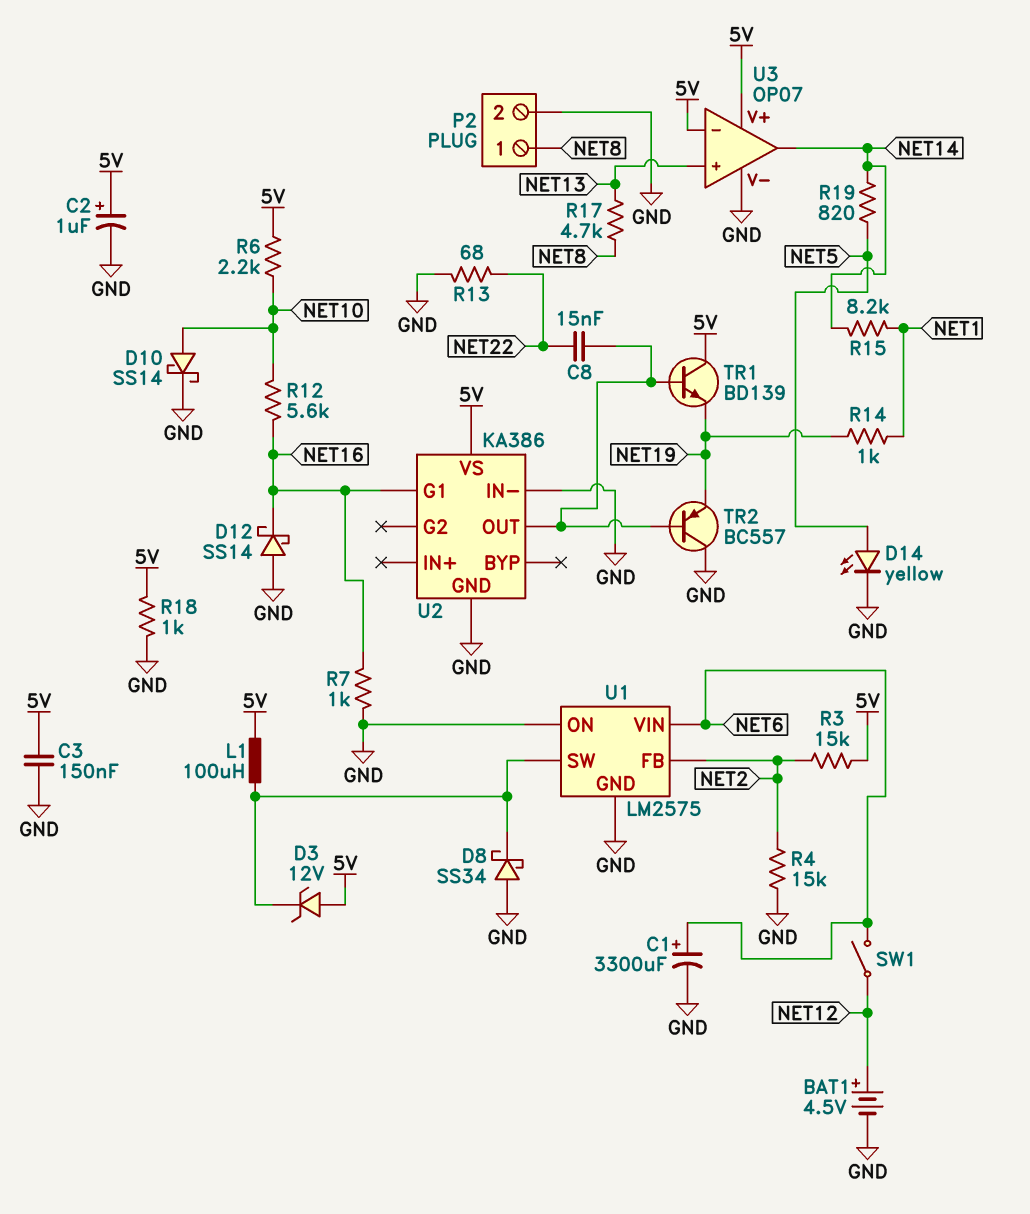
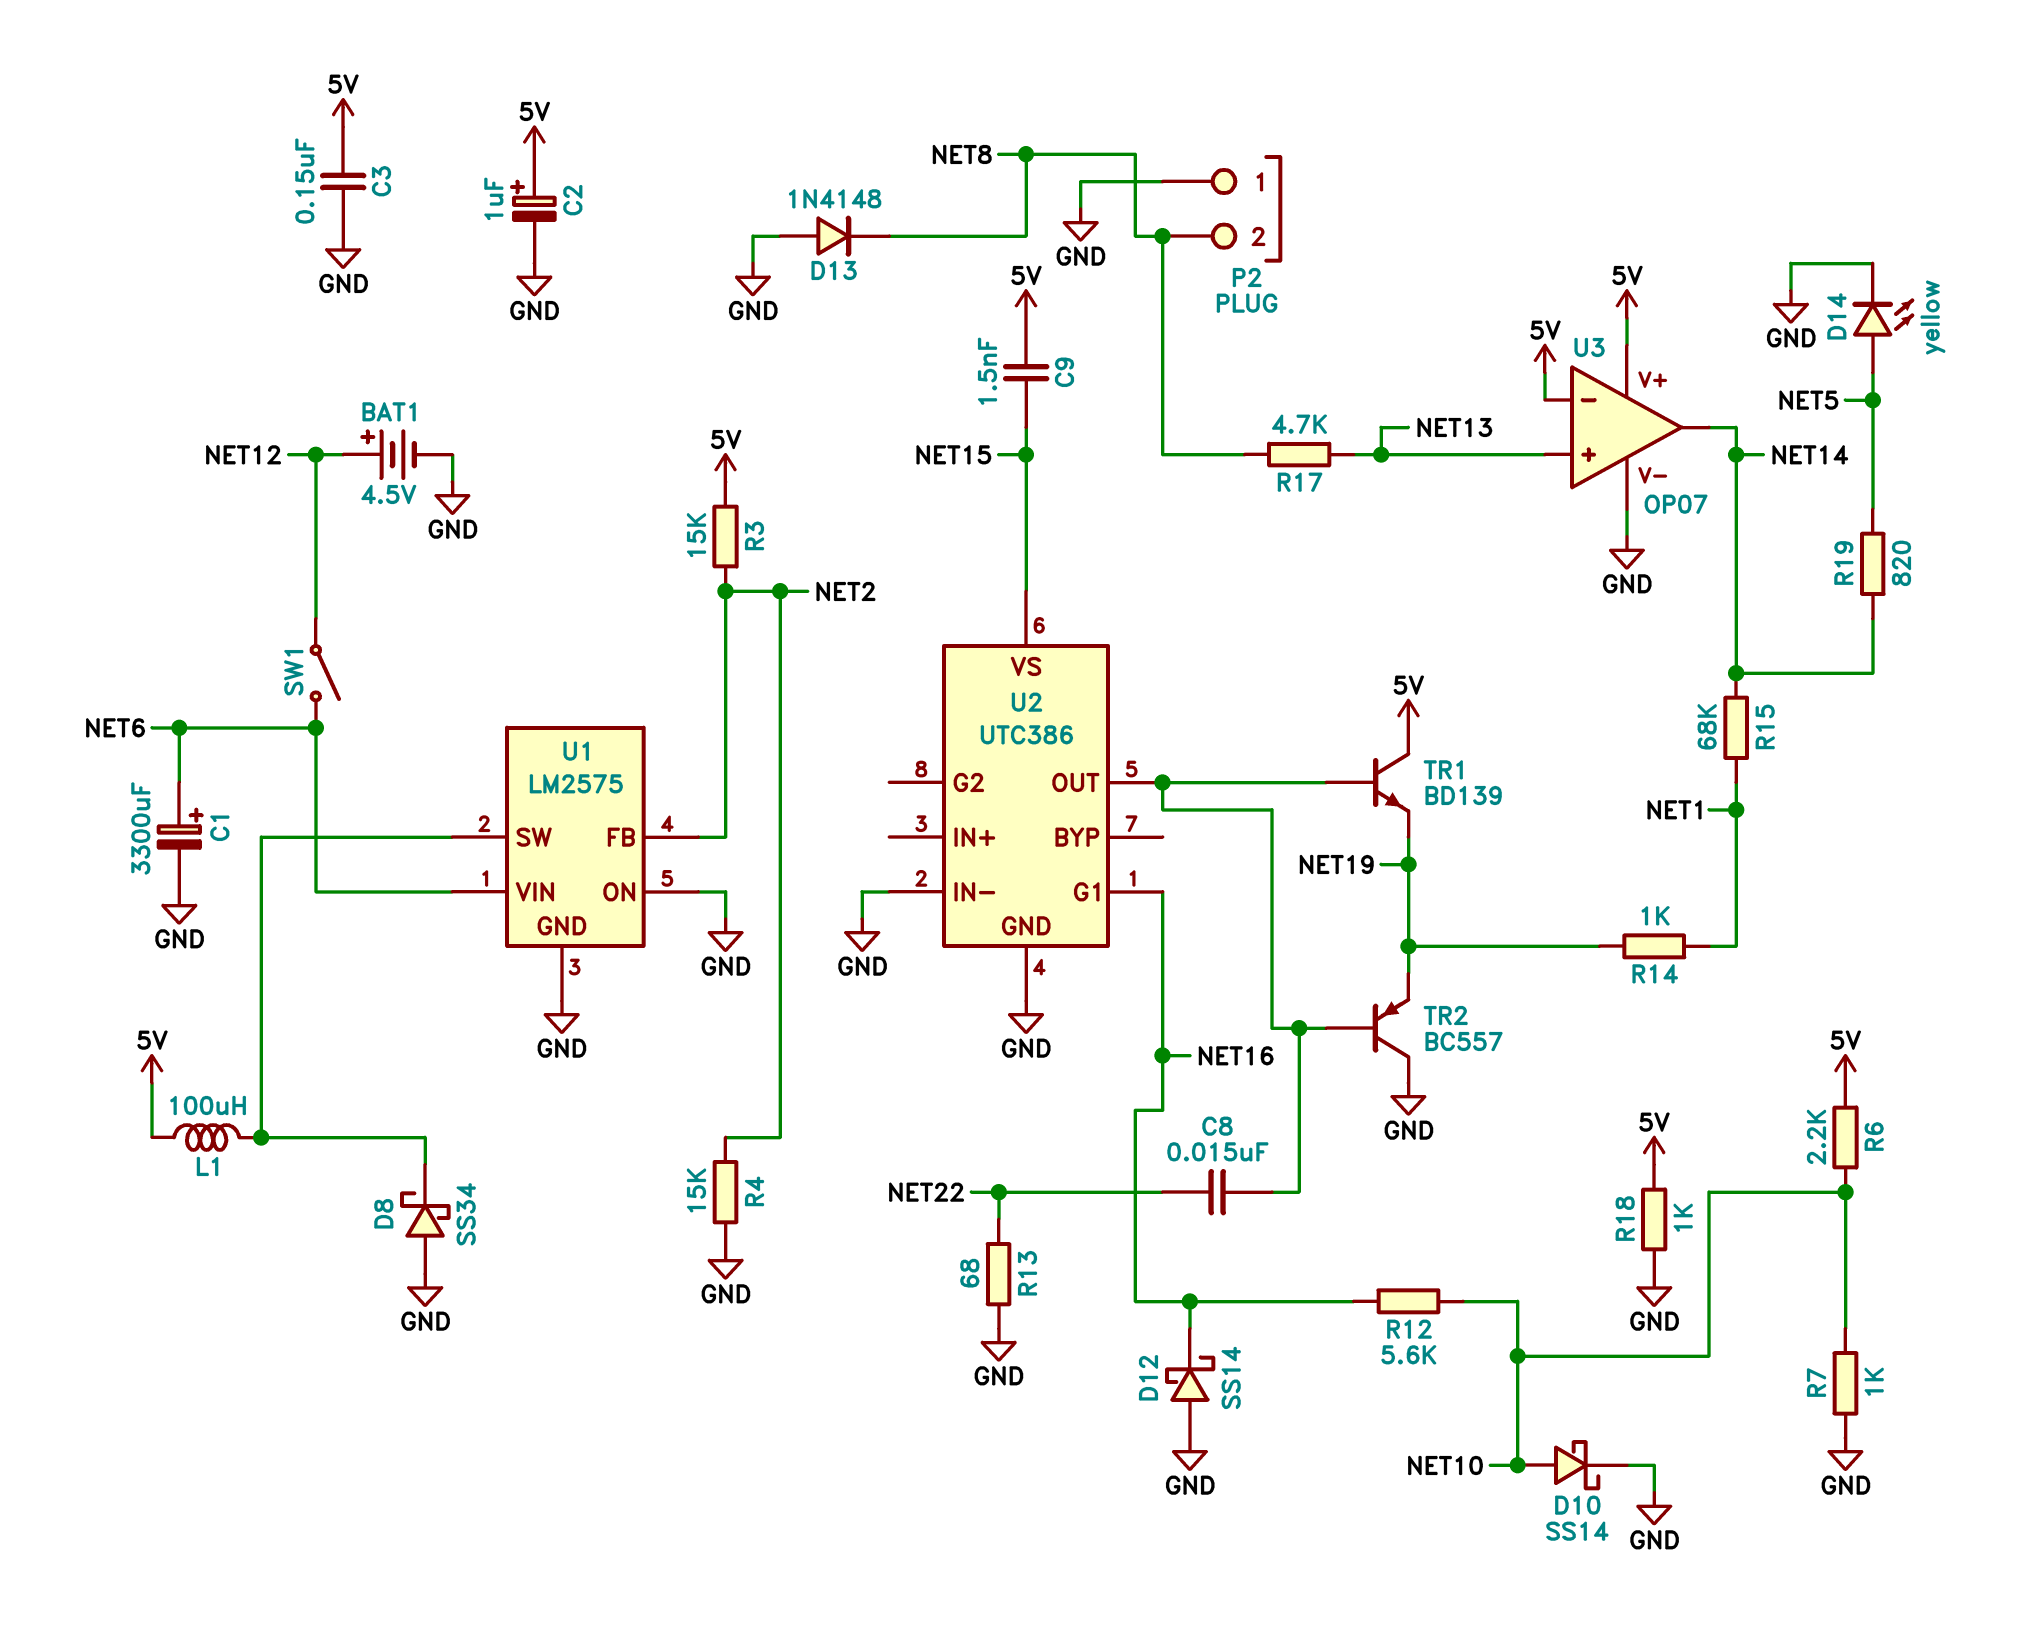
C9: none -> 1.5nF (5V, NET15)
D3: zener 12V (A 5V, K U1/SW) -> none
D13: none -> diode 1N4148 (A GND, K NET8)
P2 pin 1: NET8 -> GND
P2 pin 2: GND -> NET8
R7: 1k (GND, NET16) -> 1k (GND, NET10)
R15: 8.2k (NET1, NET14) -> 68k (NET1, NET14)
U2: KA386 -> UTC386
U2 pin VS: 5V -> NET15

